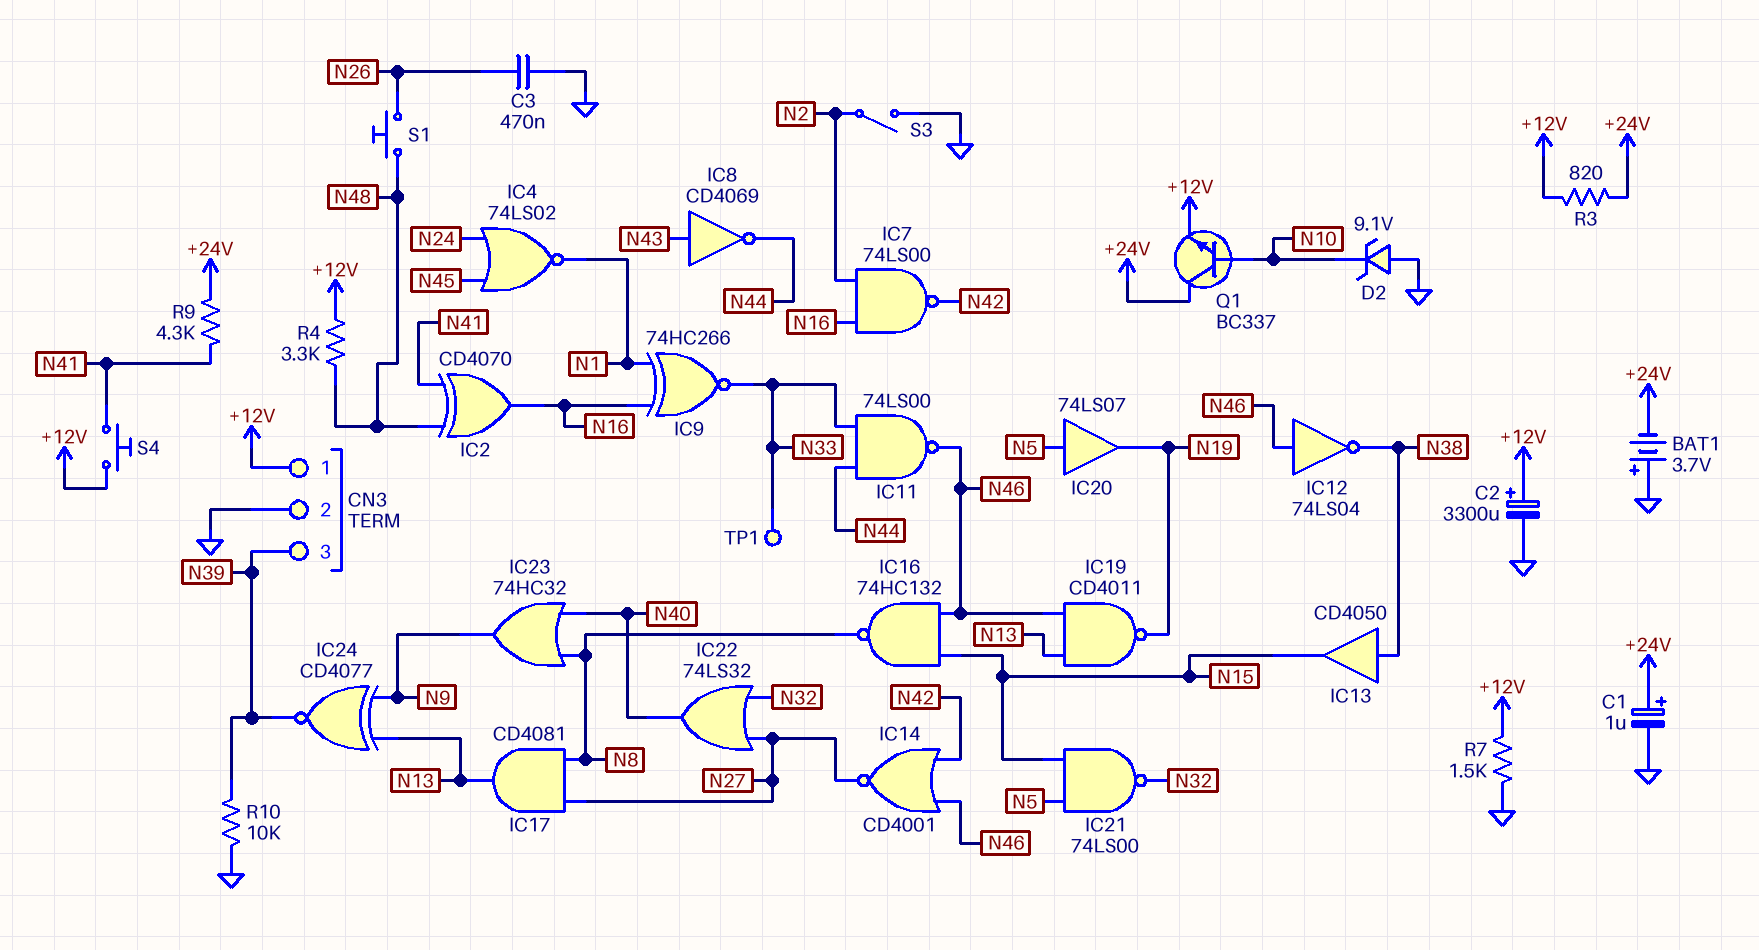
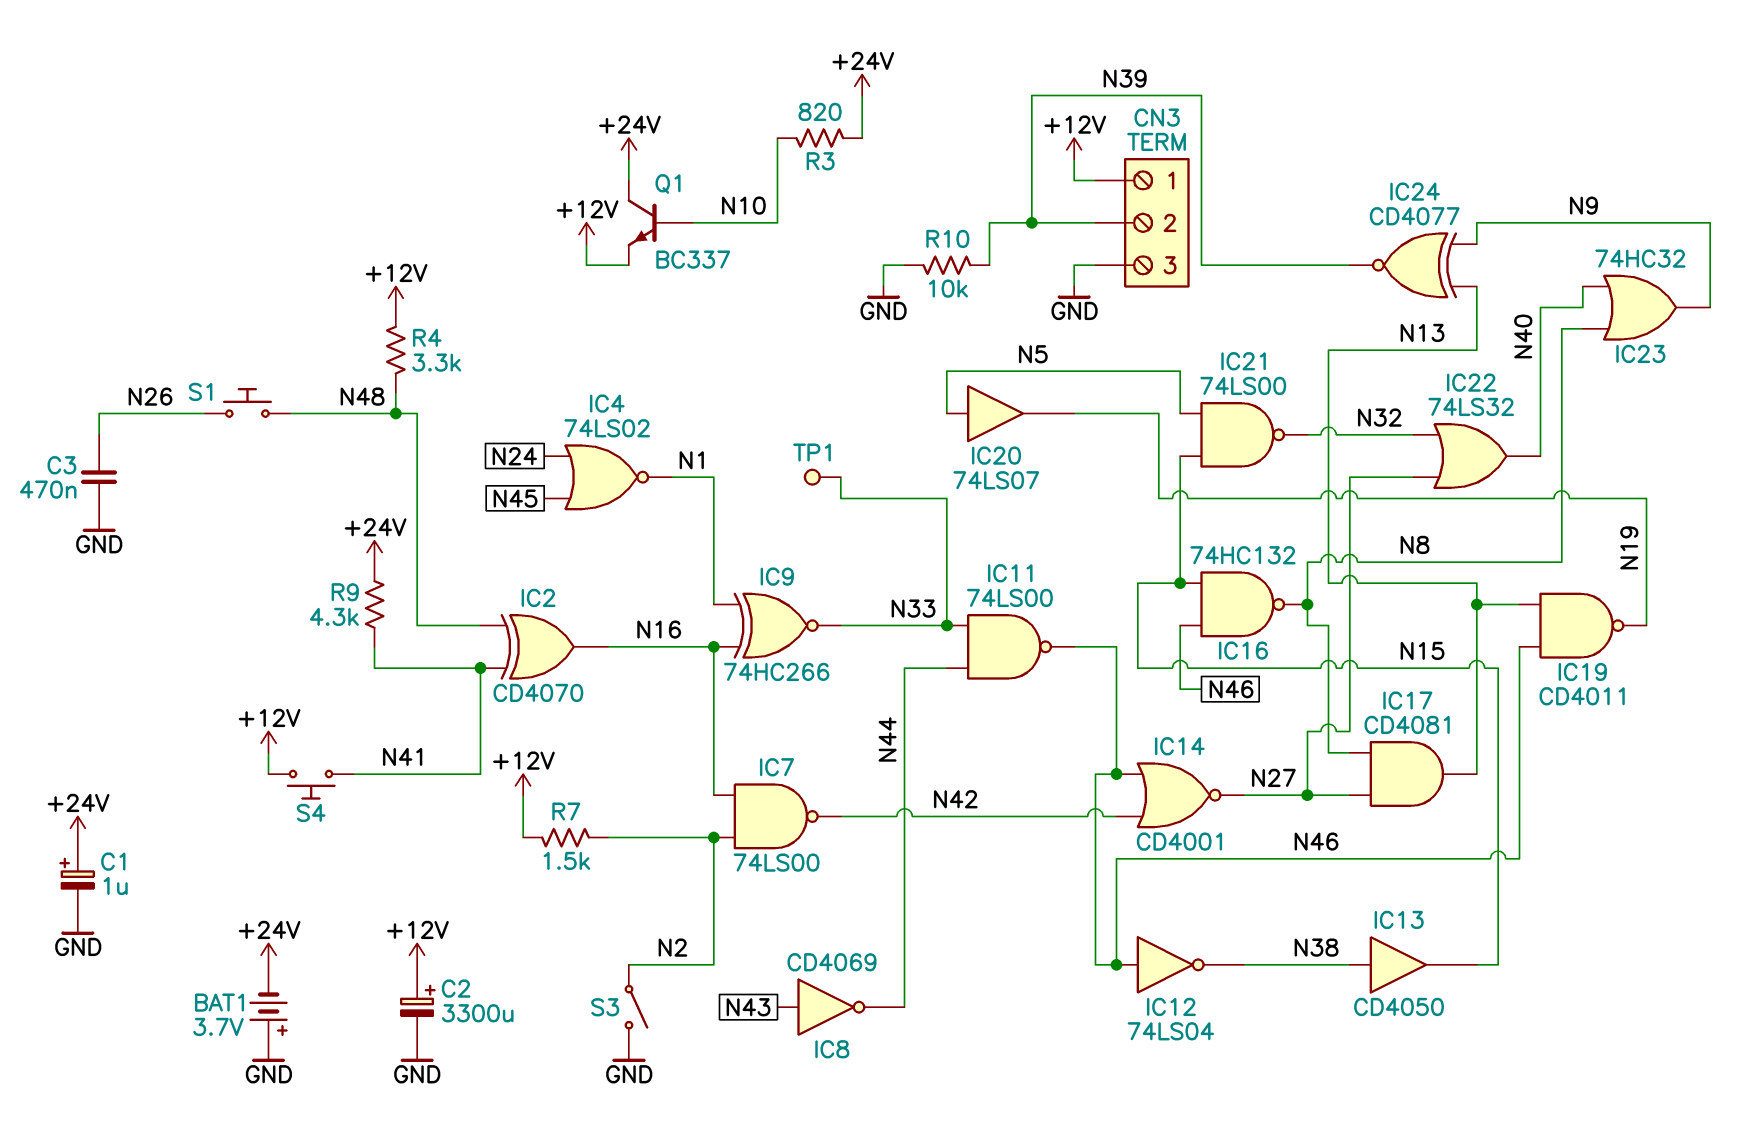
CN3 pin 2: GND -> N39
CN3 pin 3: N39 -> GND
D2: zener 9.1V (A GND, K N10) -> none
R3: 820 (+12V, +24V) -> 820 (+24V, N10)
R7: 1.5k (+12V, GND) -> 1.5k (+12V, N2)

